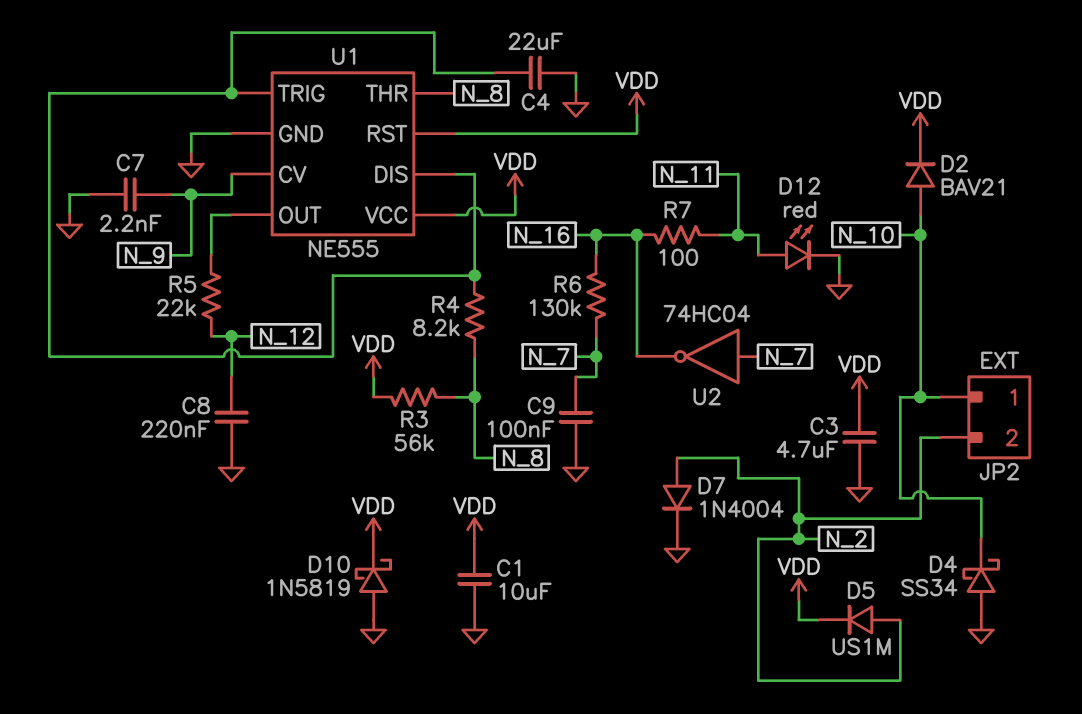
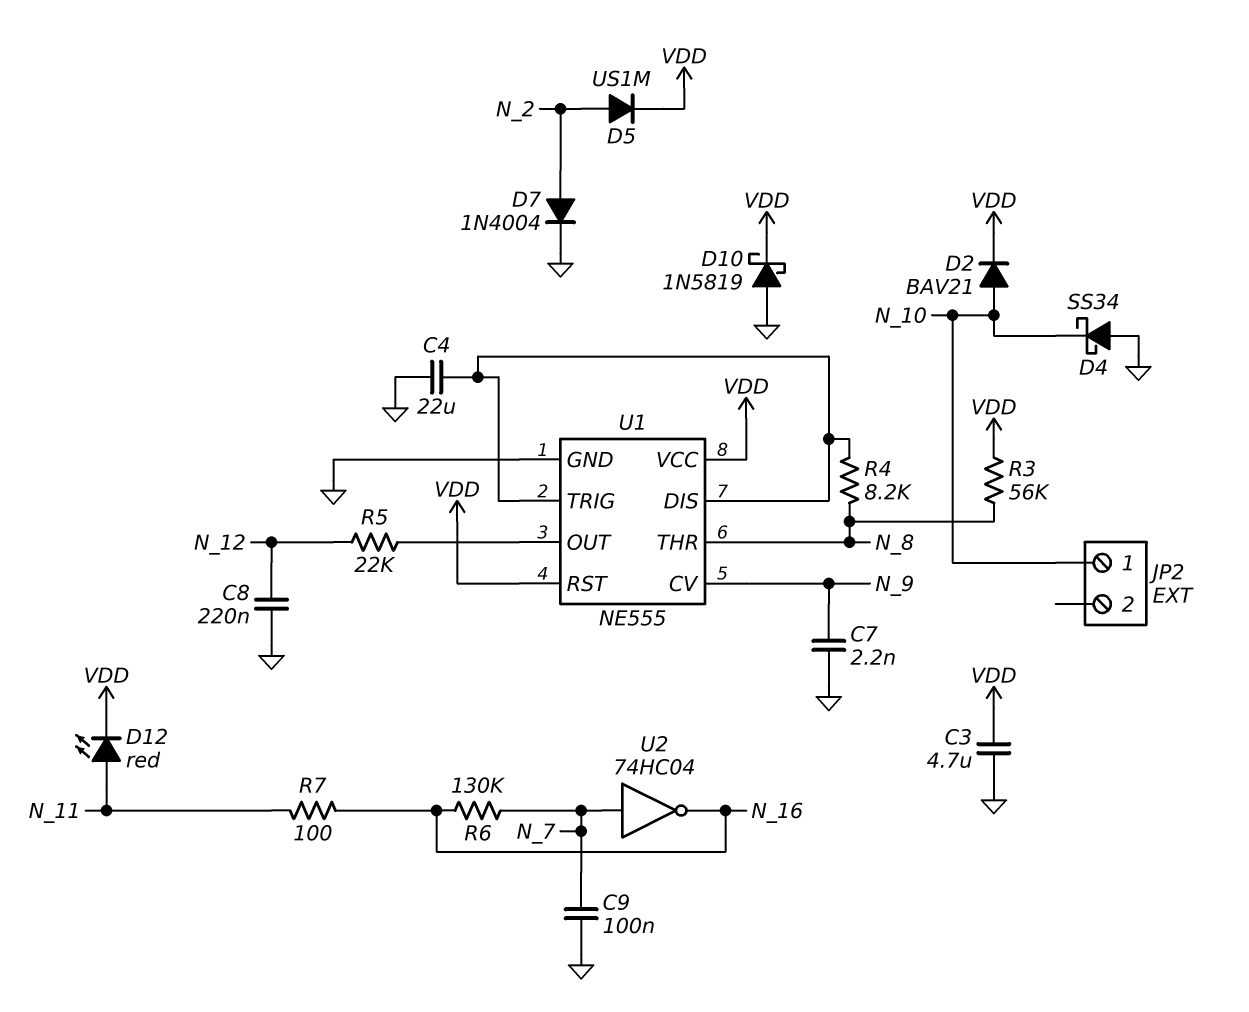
C1: 10uF (GND, VDD) -> none
D12: LED red (A N_11, K GND) -> LED red (A N_11, K VDD)
JP2 pin 2: N_2 -> none

